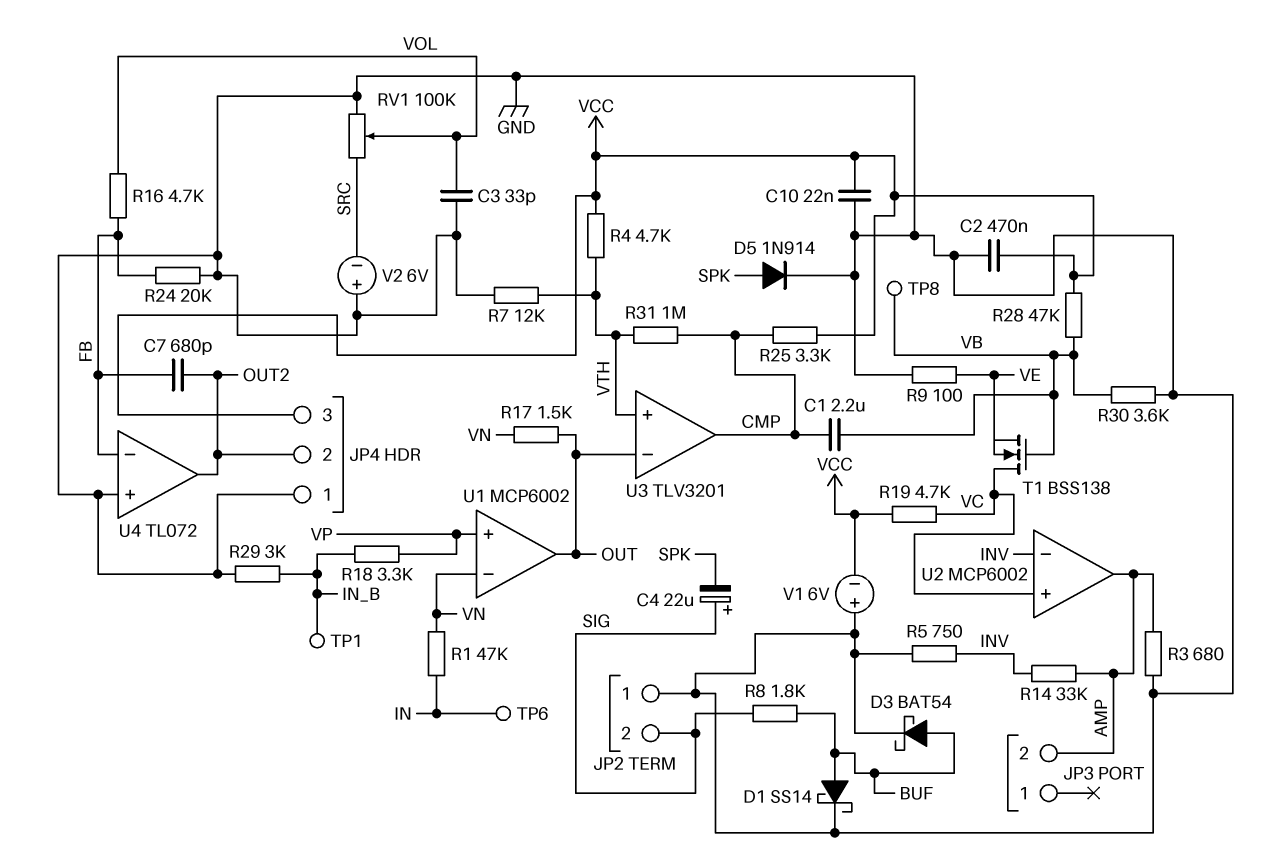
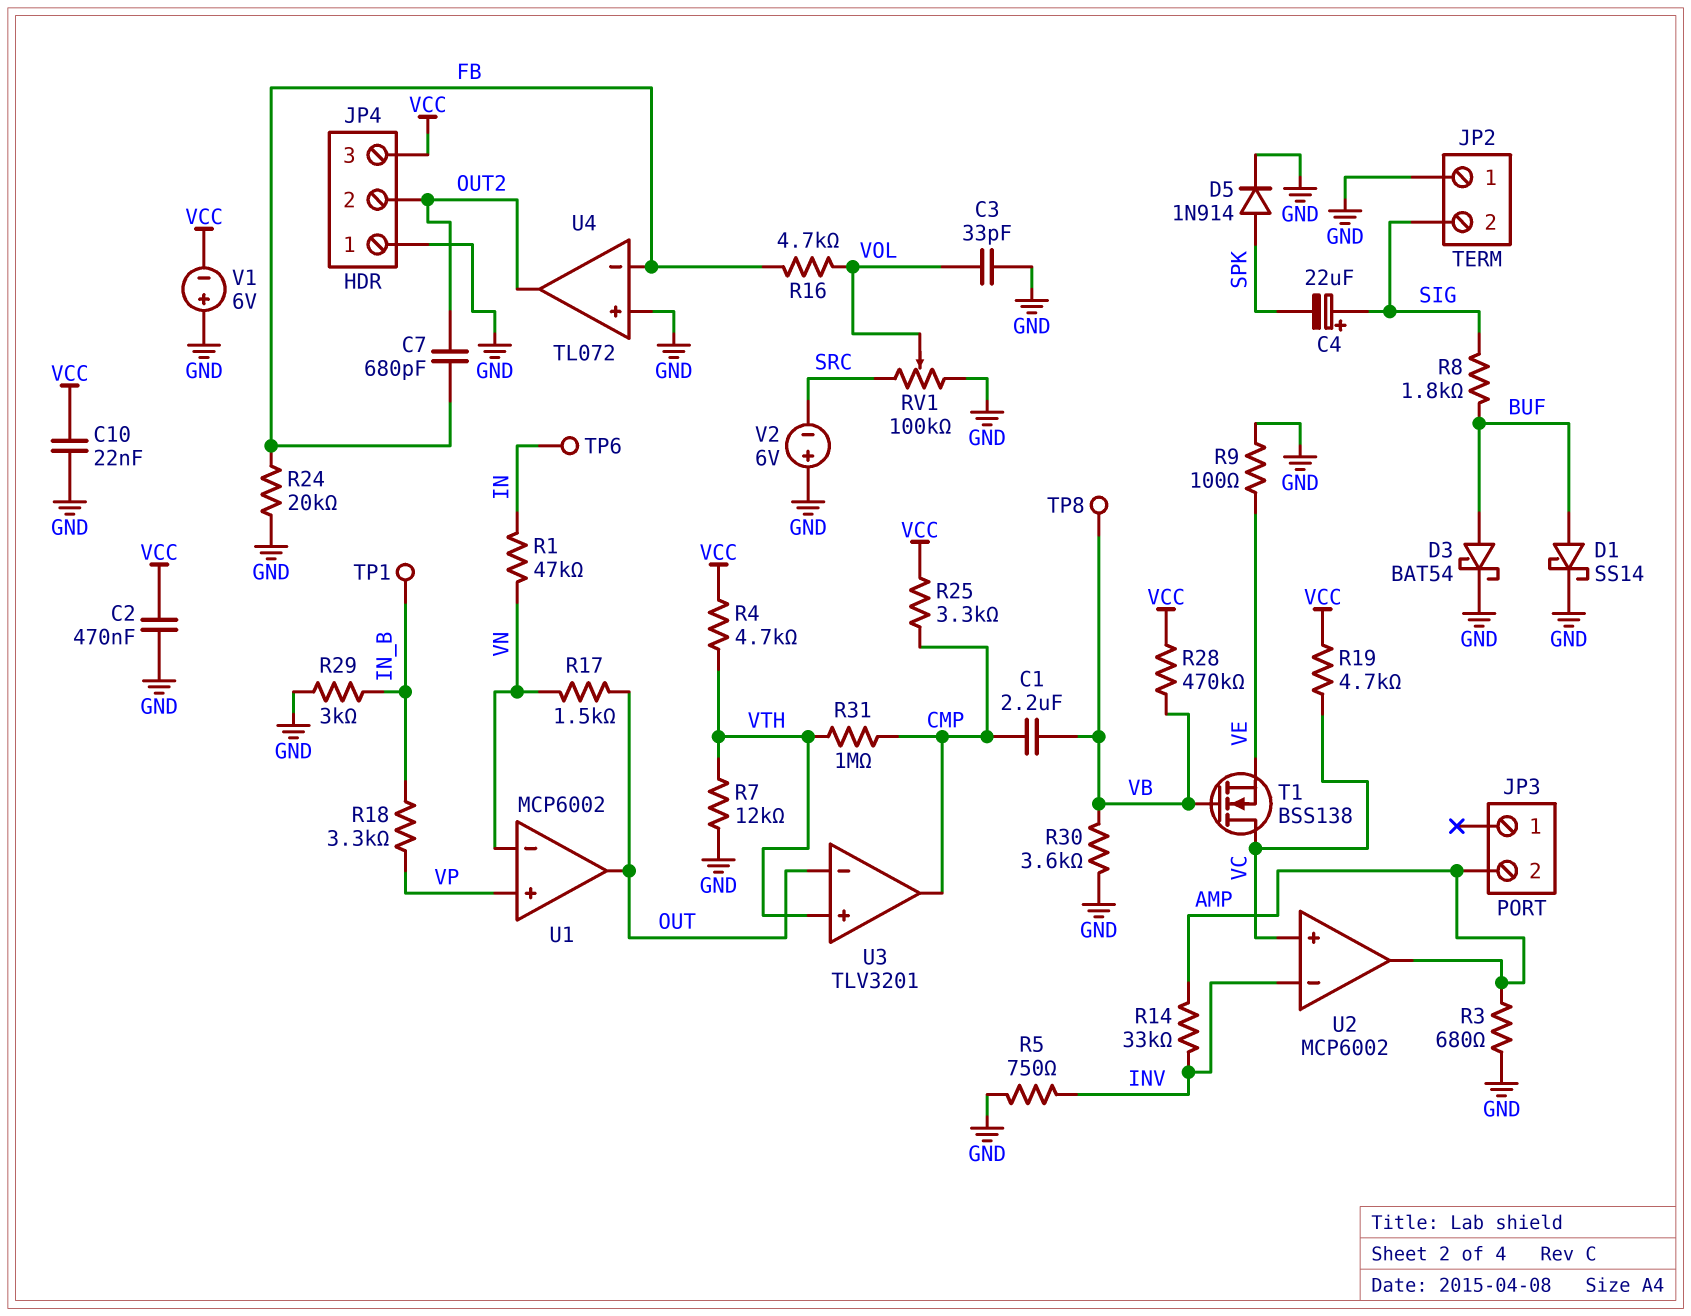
R28: 47k (VB, VCC) -> 470k (VB, VCC)

